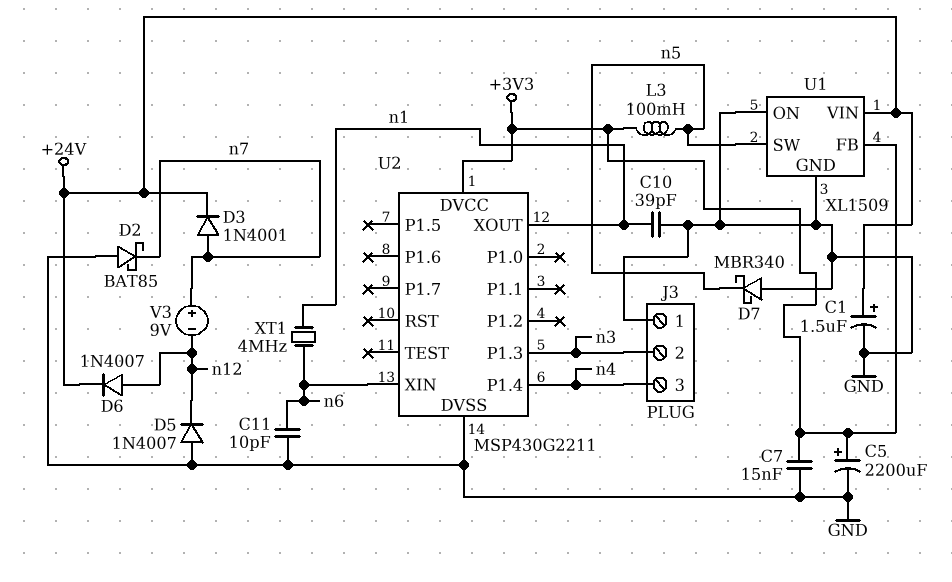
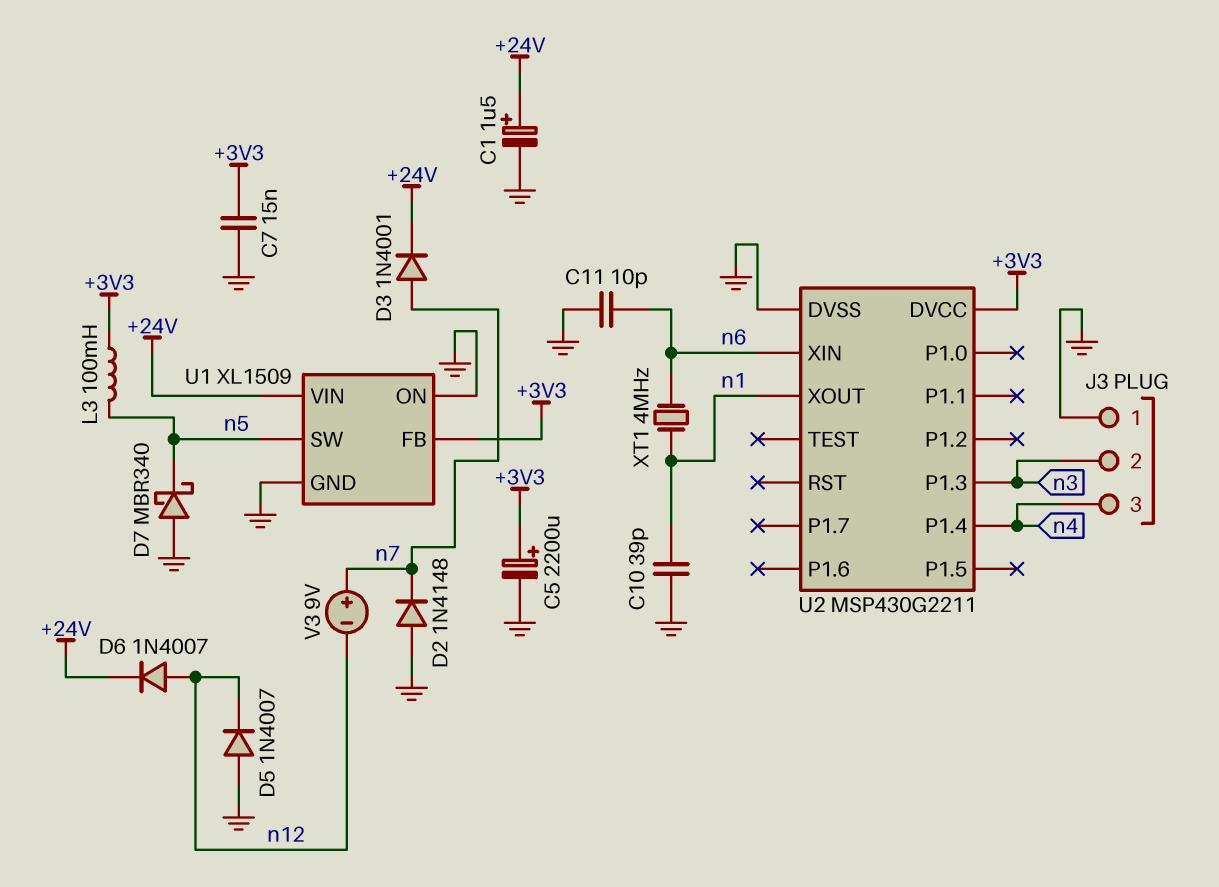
D2: schottky BAT85 (A GND, K n7) -> diode 1N4148 (A GND, K n7)

